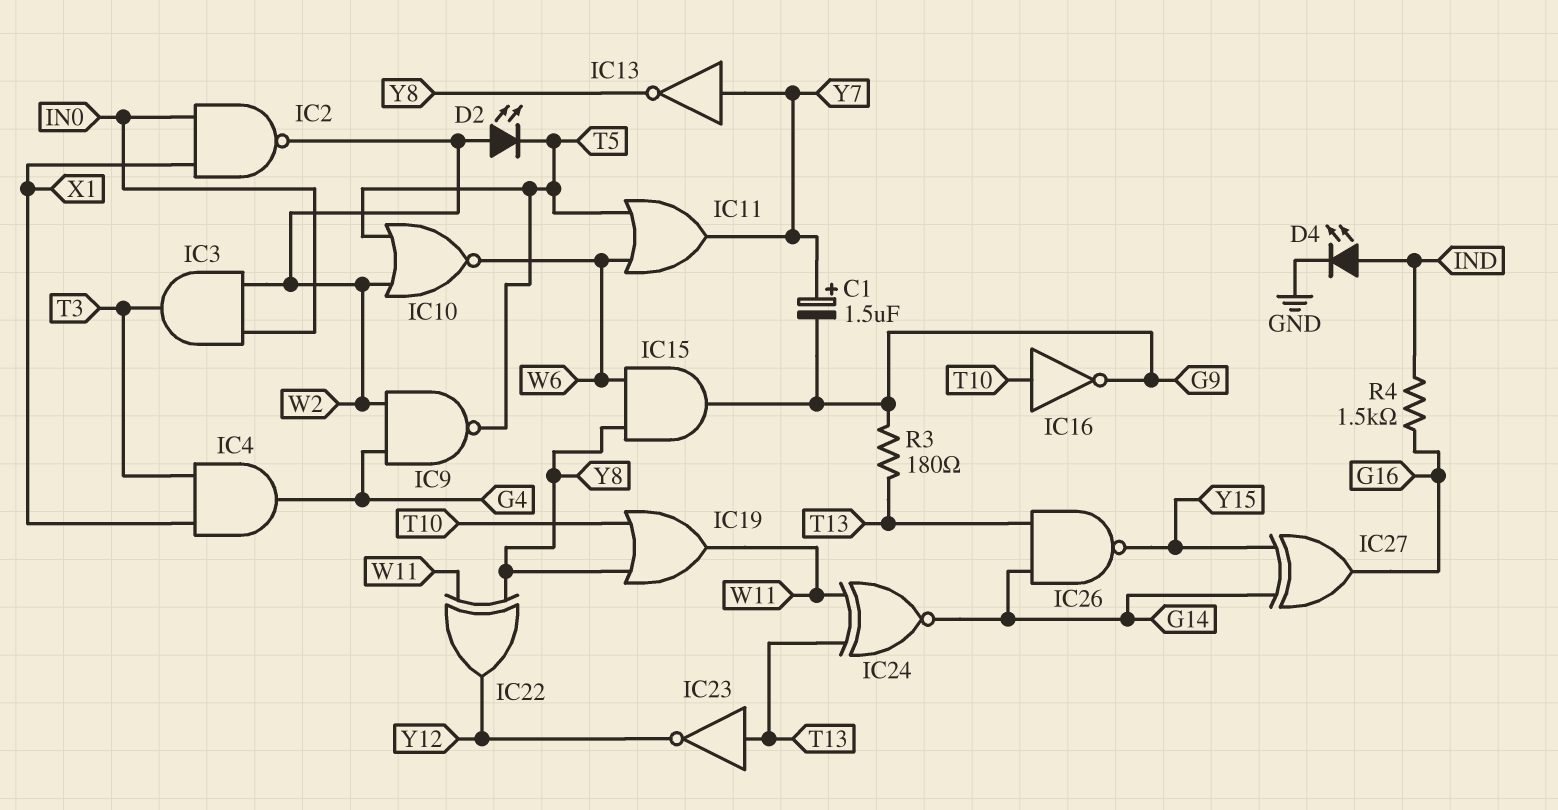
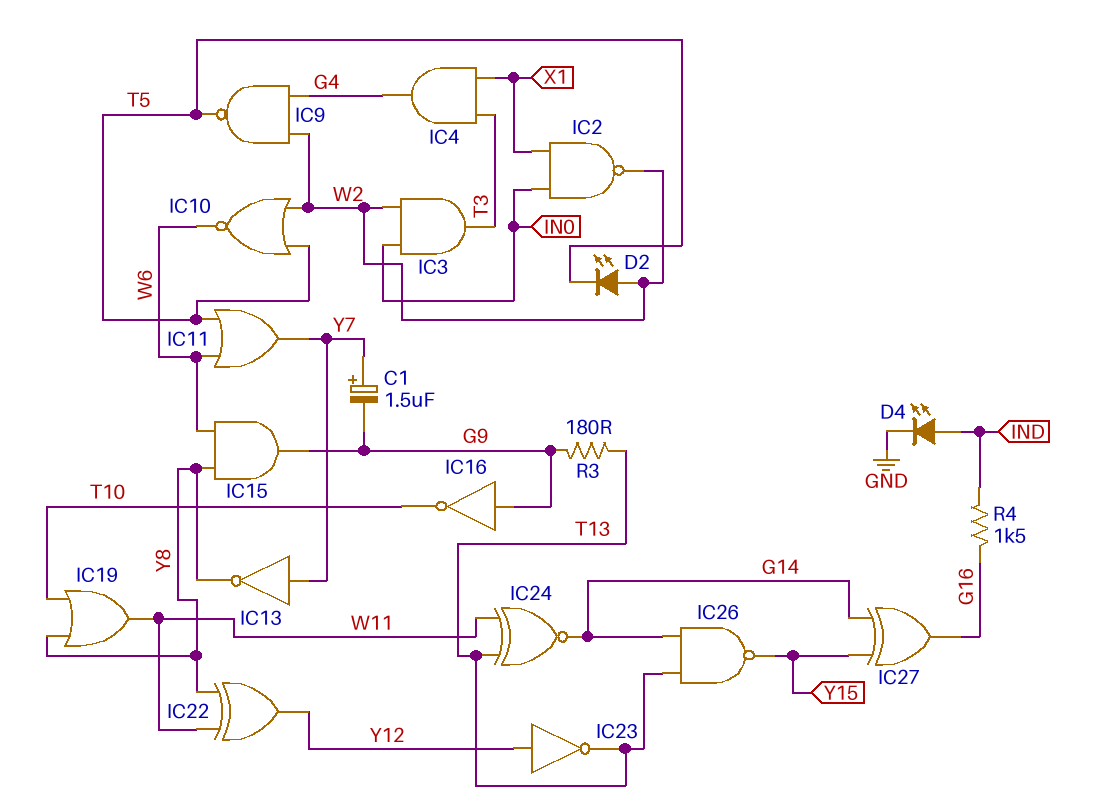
IC16: NOT (in T10, out G9) -> NOT (in G9, out T10)
IC23: NOT (in T13, out Y12) -> NOT (in Y12, out T13)

